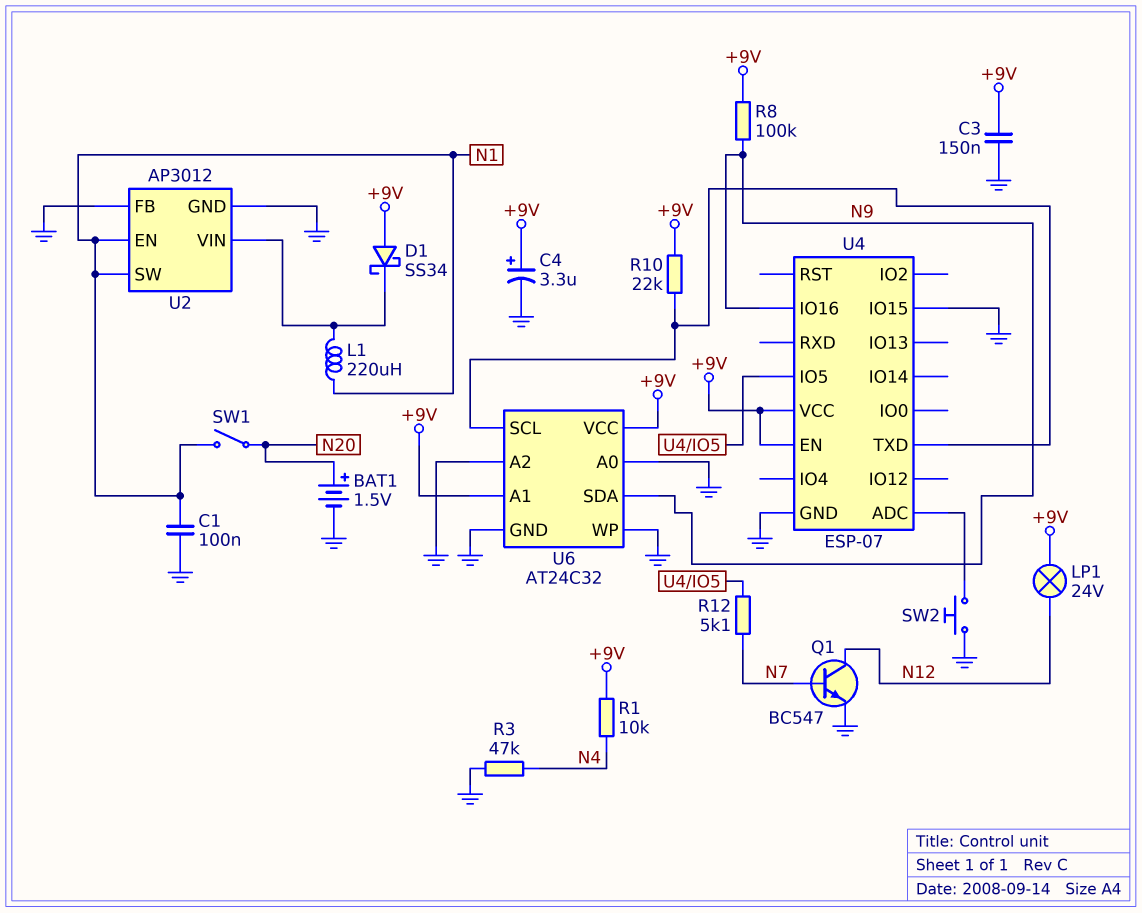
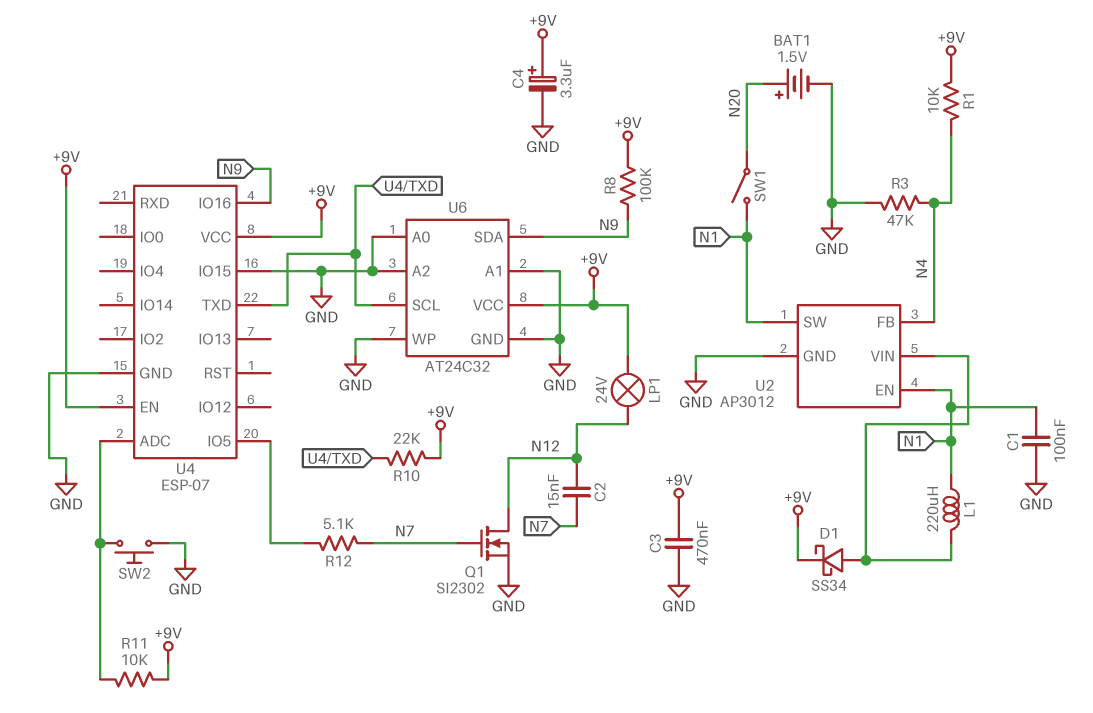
C2: none -> 15nF (N7, N12)
C3: 150nF (+9V, GND) -> 470nF (+9V, GND)
D1: schottky SS34 (A +9V, K U2/VIN) -> schottky SS34 (A U2/VIN, K +9V)
Q1: NPN BC547 (B N7, C N12, E GND) -> NMOS SI2302 (G N7, D N12, S GND)
R11: none -> 10k (+9V, U4/ADC)
U2 pin FB: GND -> N4
U6 pin A1: +9V -> GND

